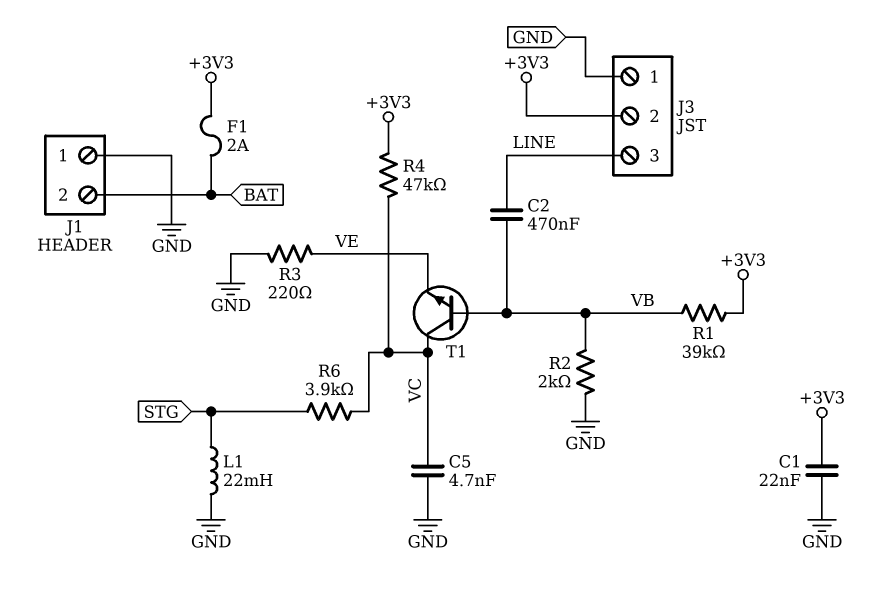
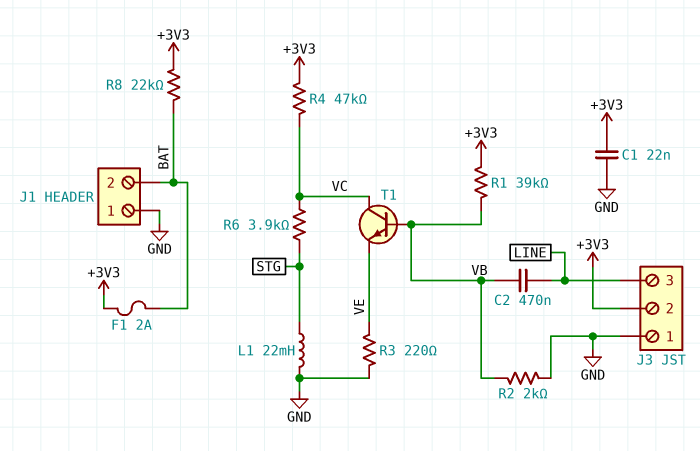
C5: 4.7nF (GND, VC) -> none
R8: none -> 22k (+3V3, BAT)

